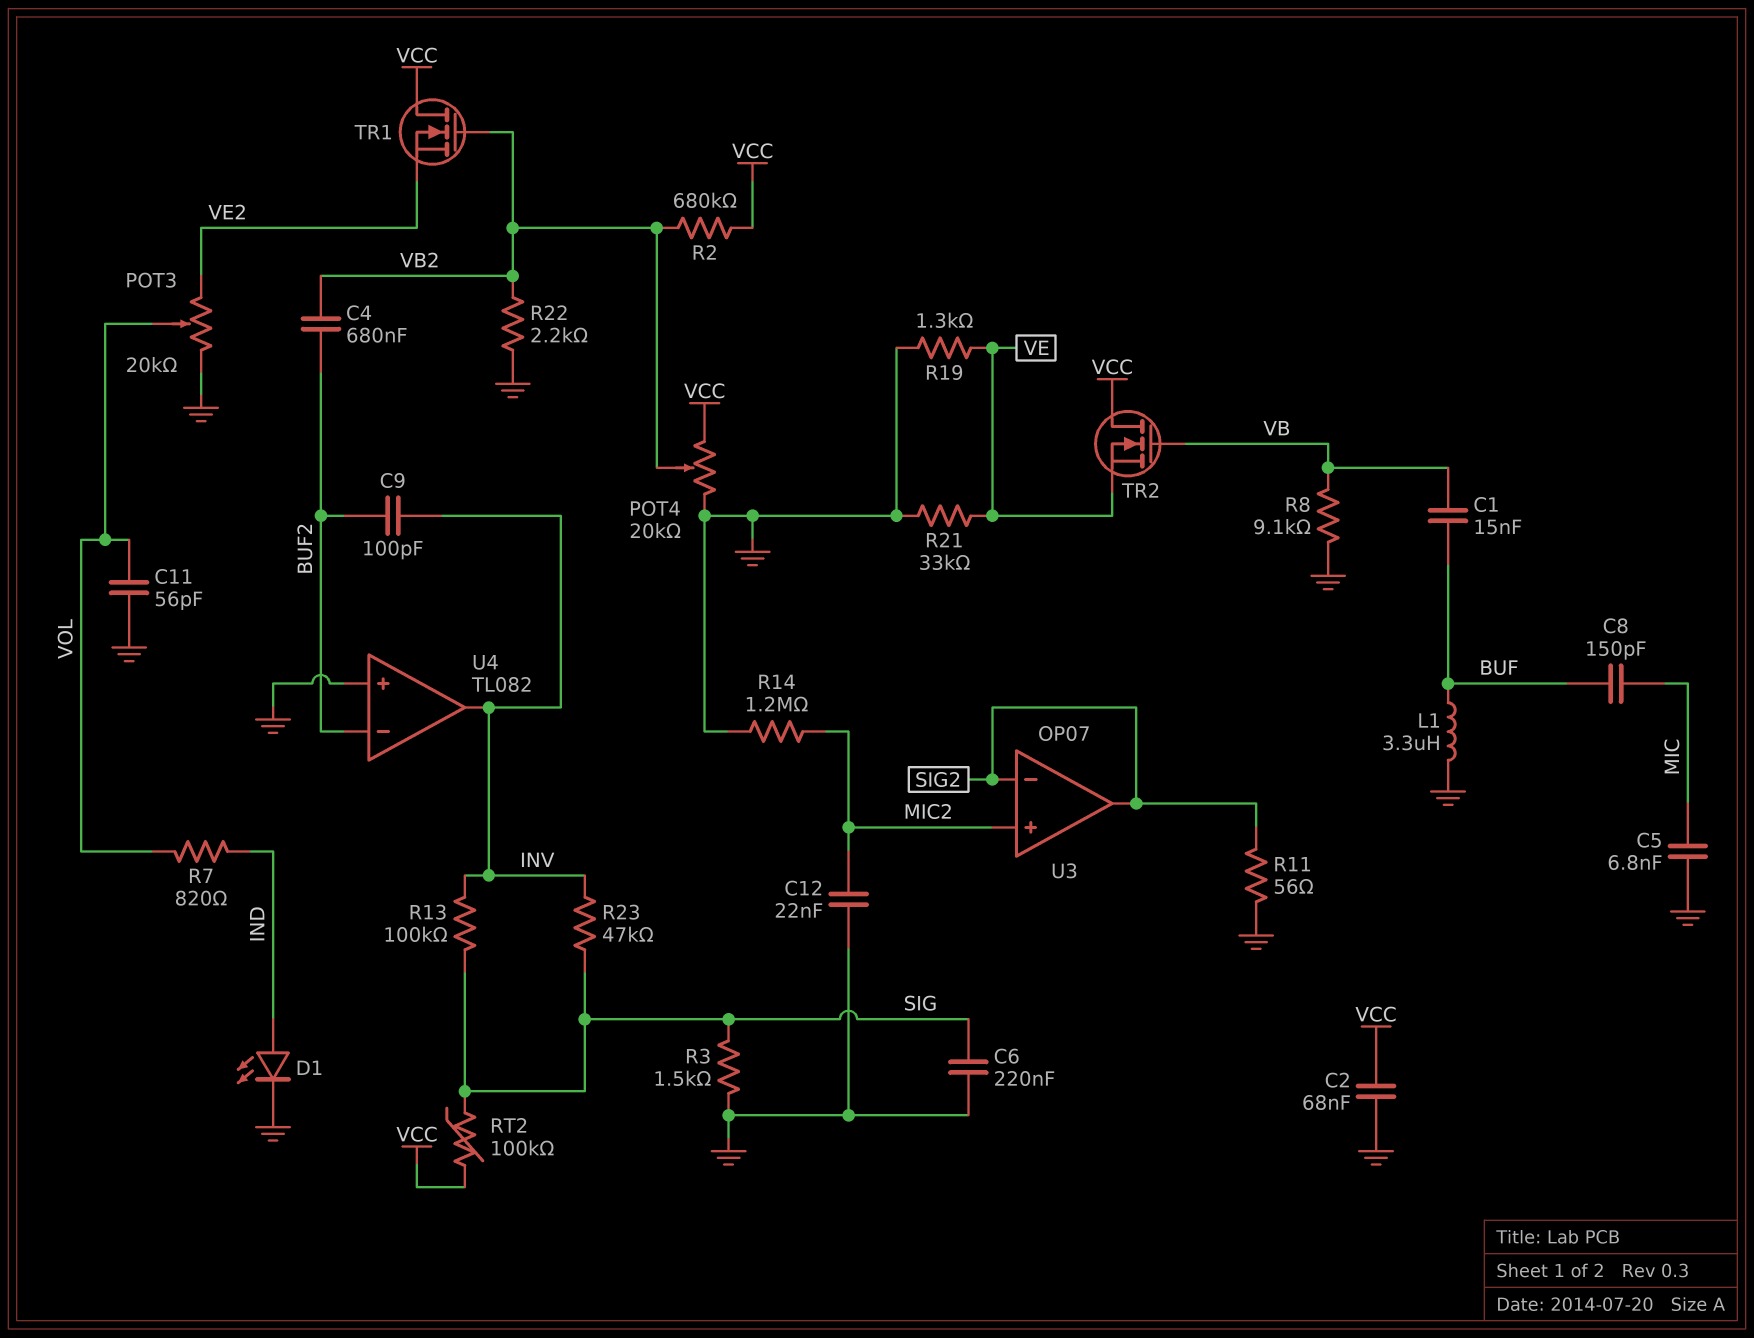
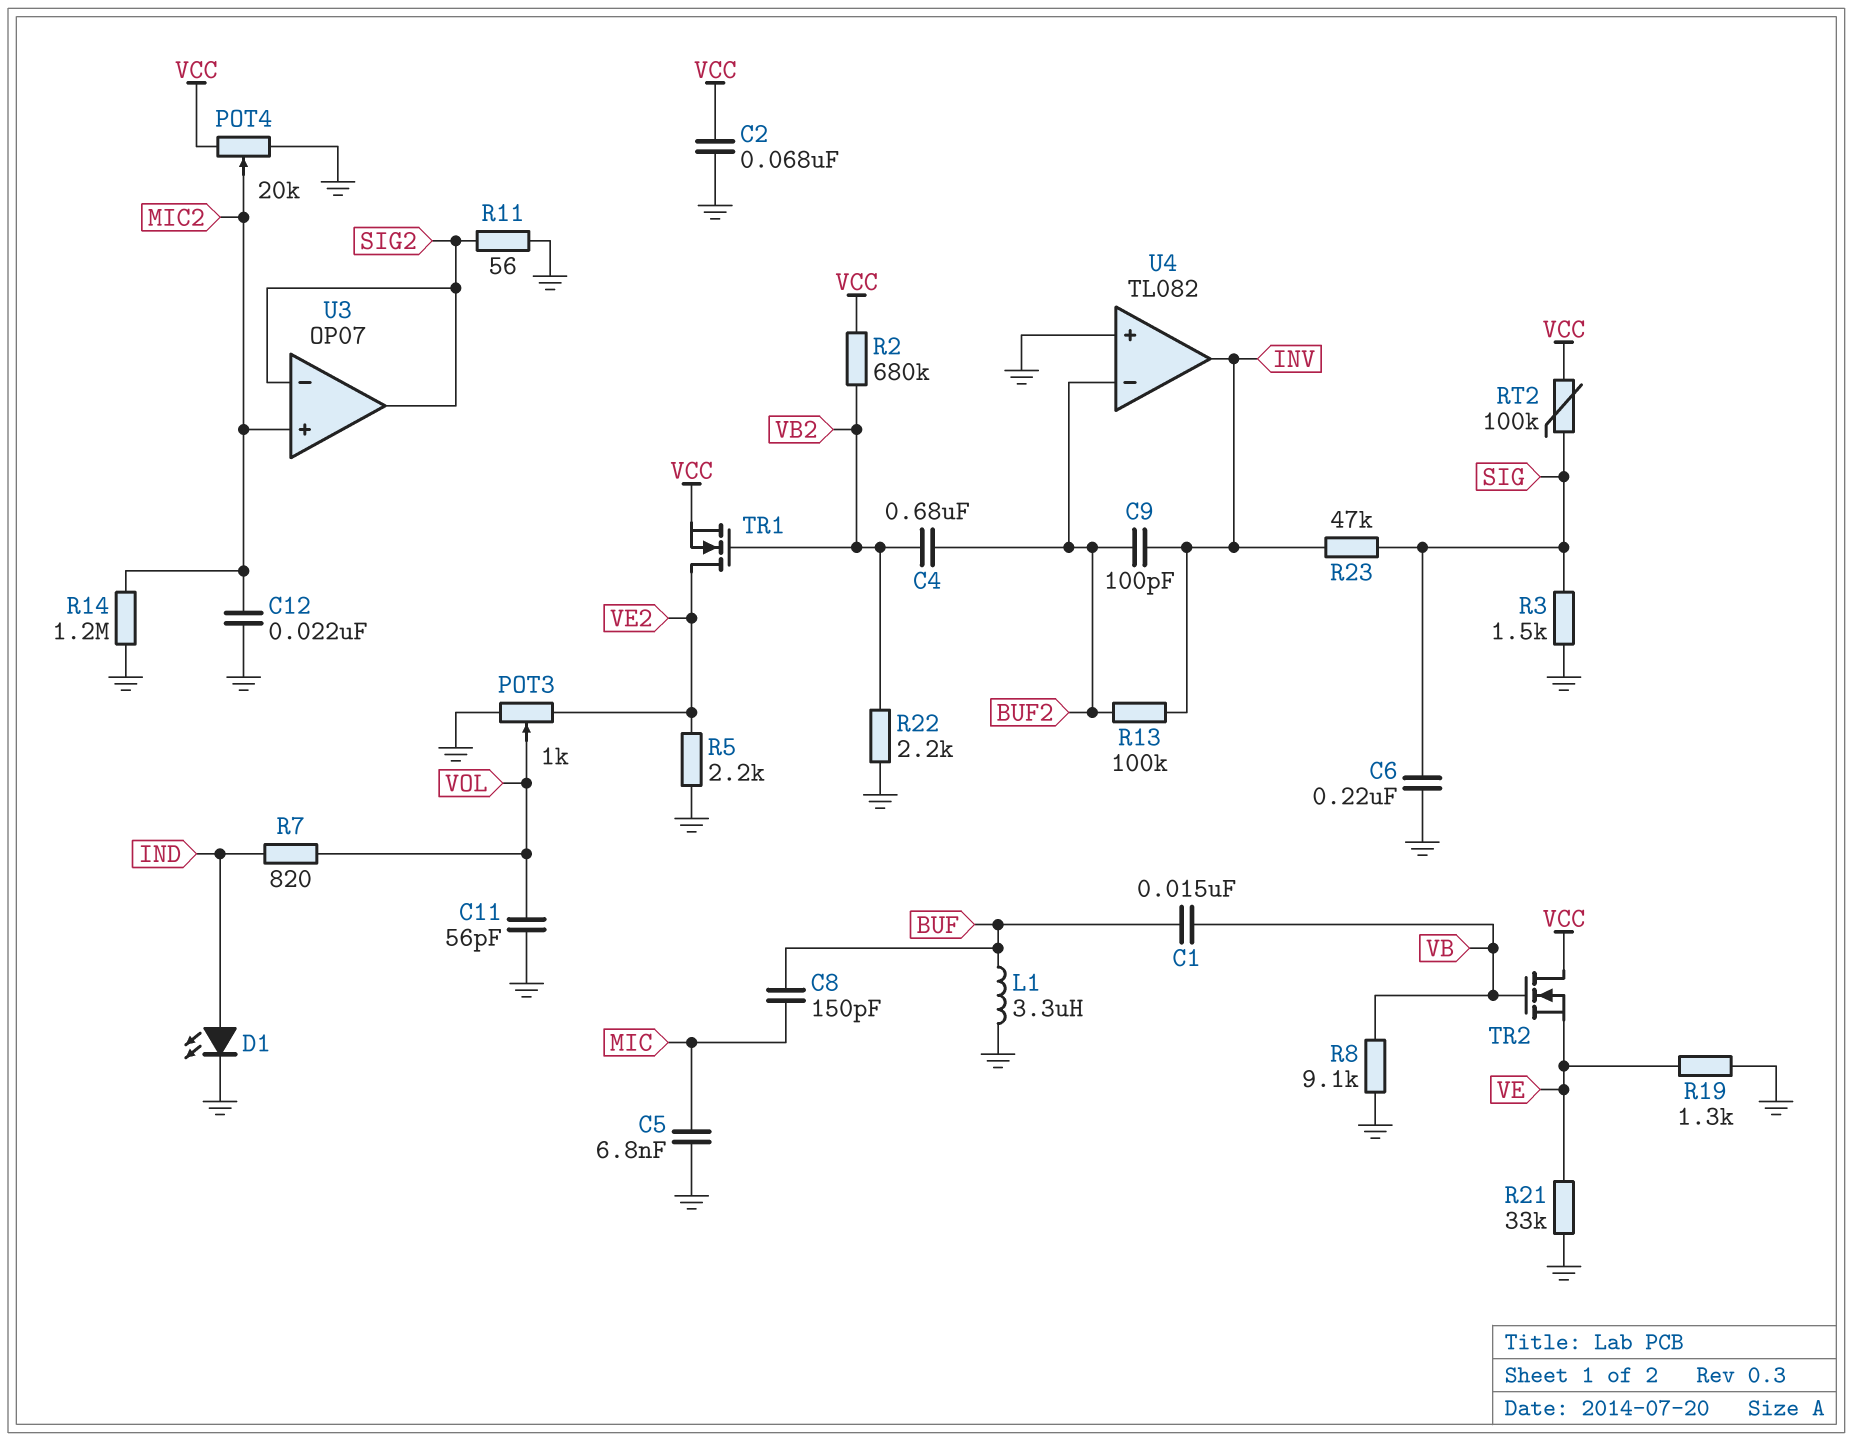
POT3: 20k (GND, VE2, wiper VOL) -> 1k (GND, VE2, wiper VOL)
POT4: 20k (GND, VCC, wiper VB2) -> 20k (GND, VCC, wiper MIC2)
R5: none -> 2.2k (GND, VE2)
R13: 100k (INV, SIG) -> 100k (BUF2, INV)
TR1: NMOS (G VB2, D VCC, S VE2) -> NMOS (G VB2, D VE2, S VCC)

